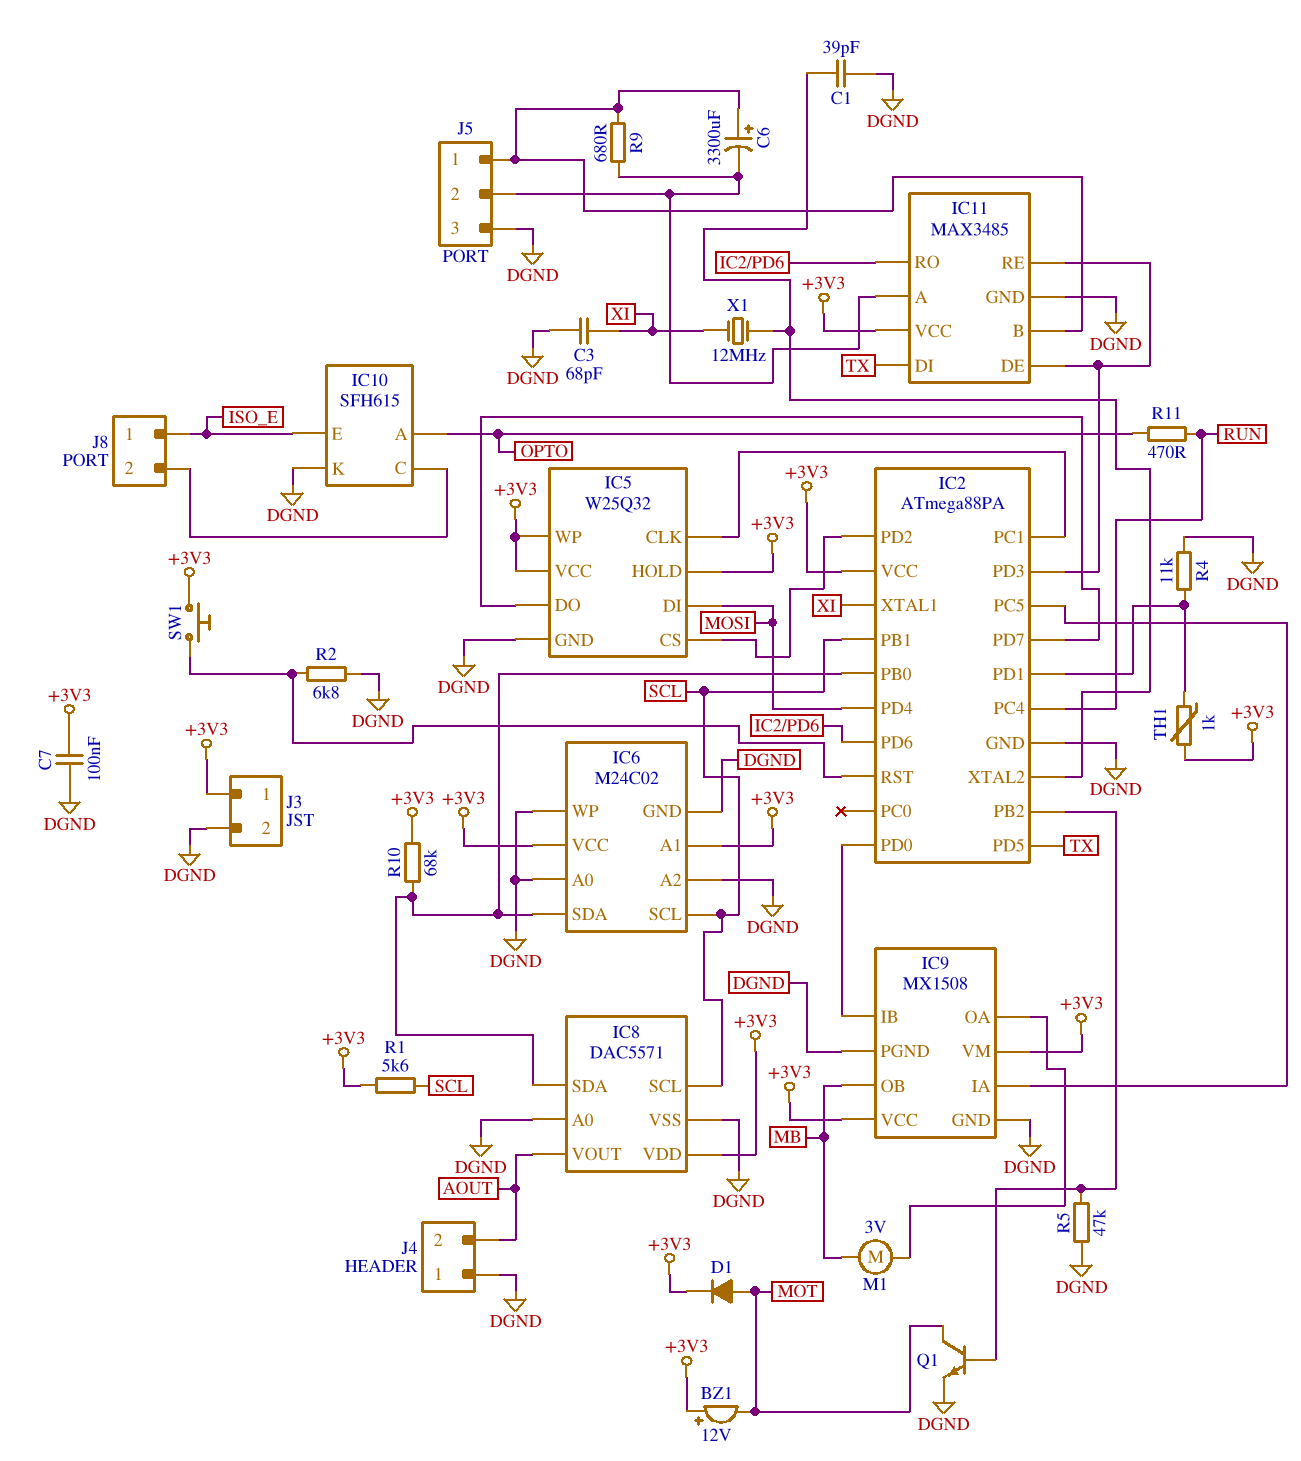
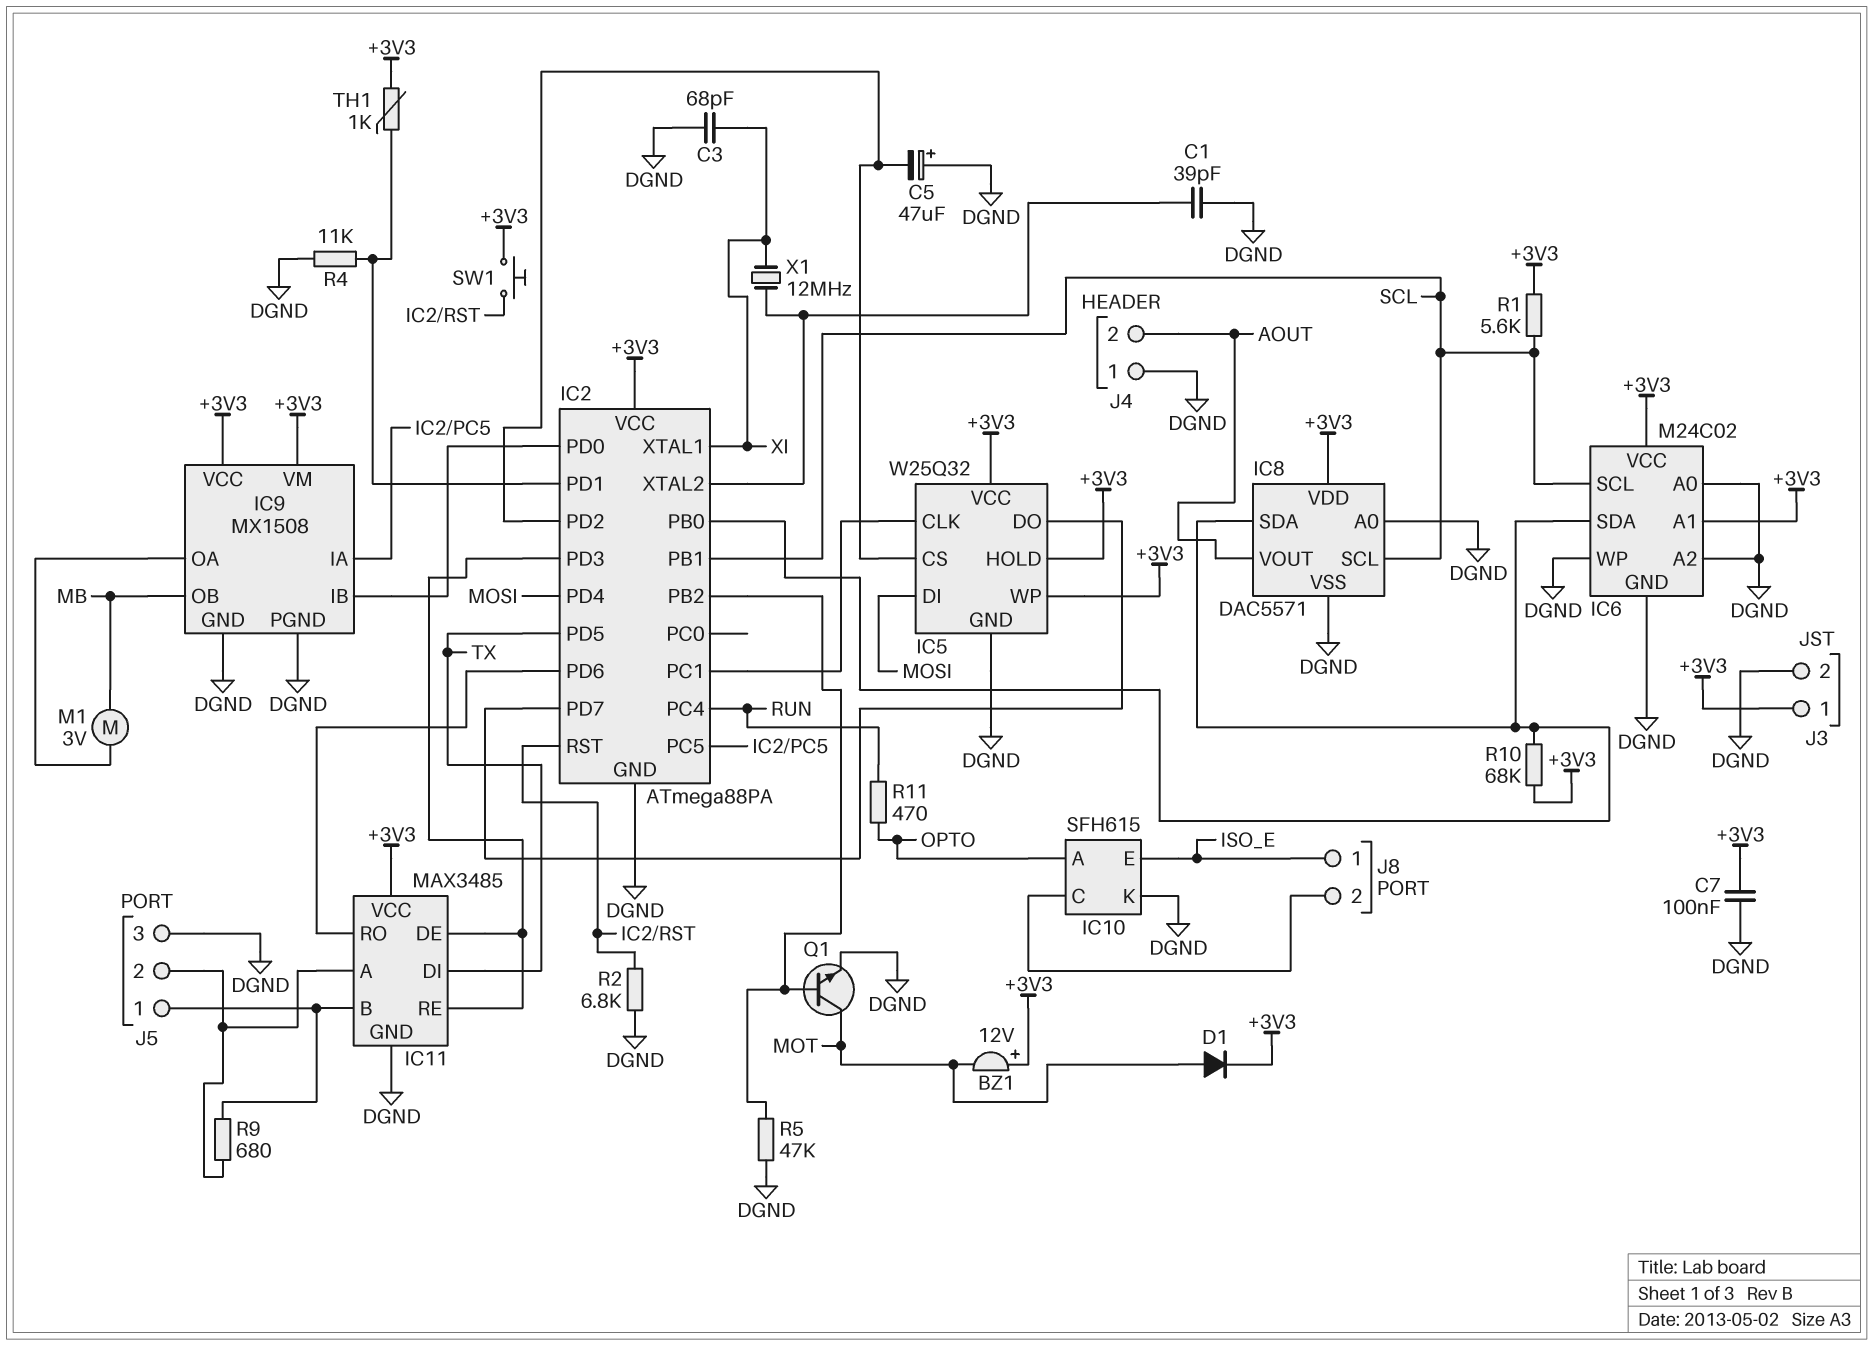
C5: none -> 47uF (plus DGND, minus IC2/PD2)
C6: 3300uF (plus IC11/B, minus IC11/A) -> none

